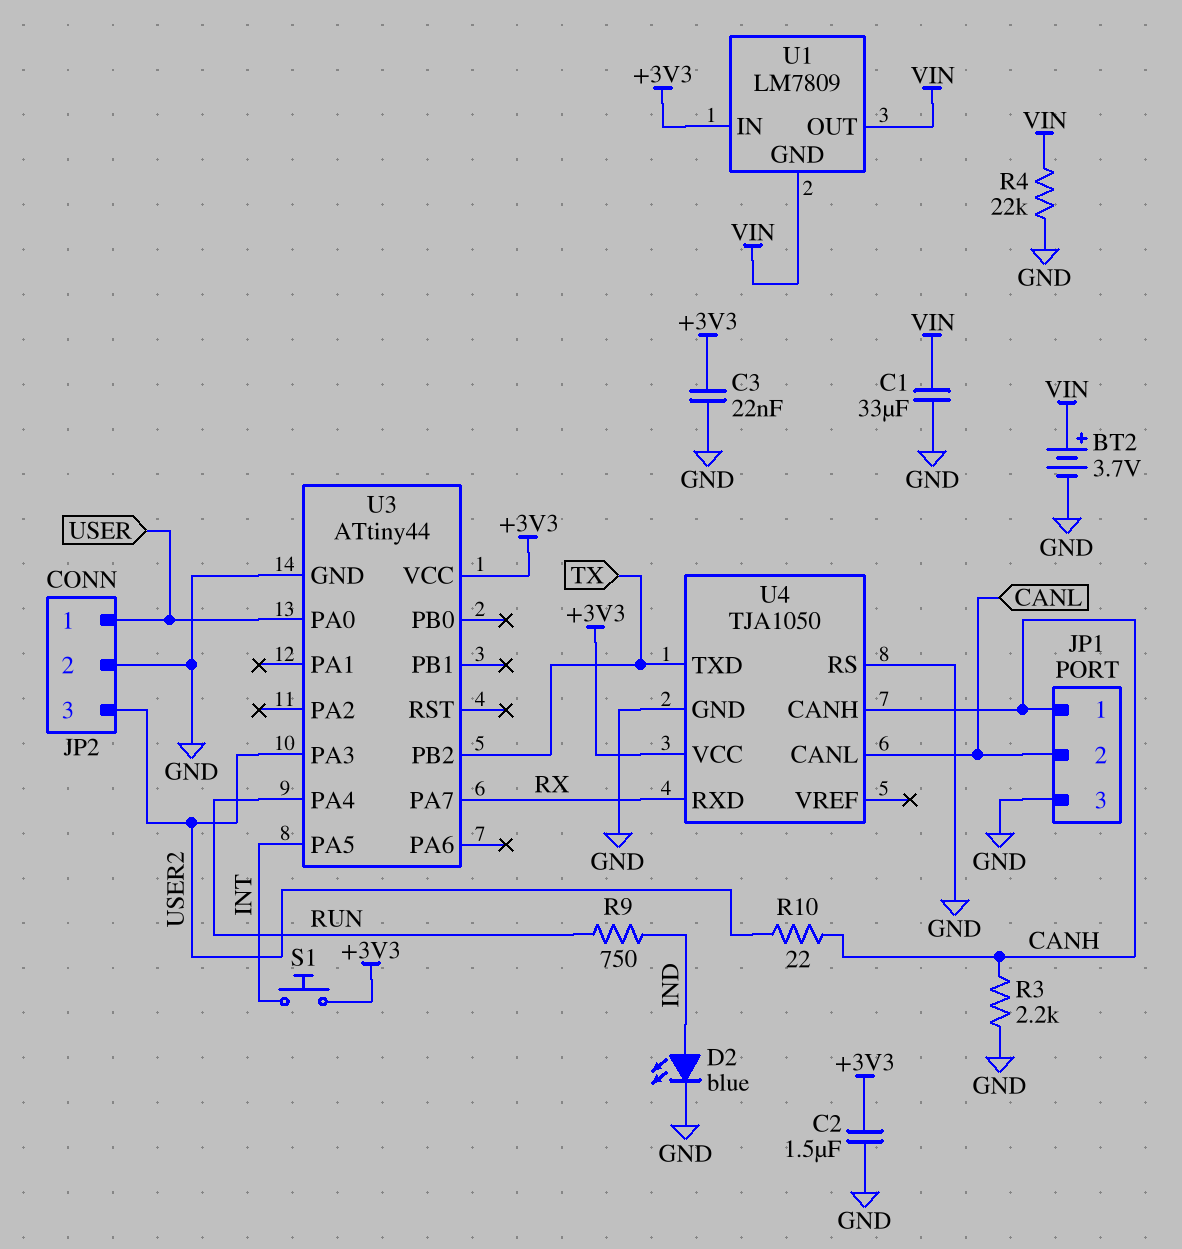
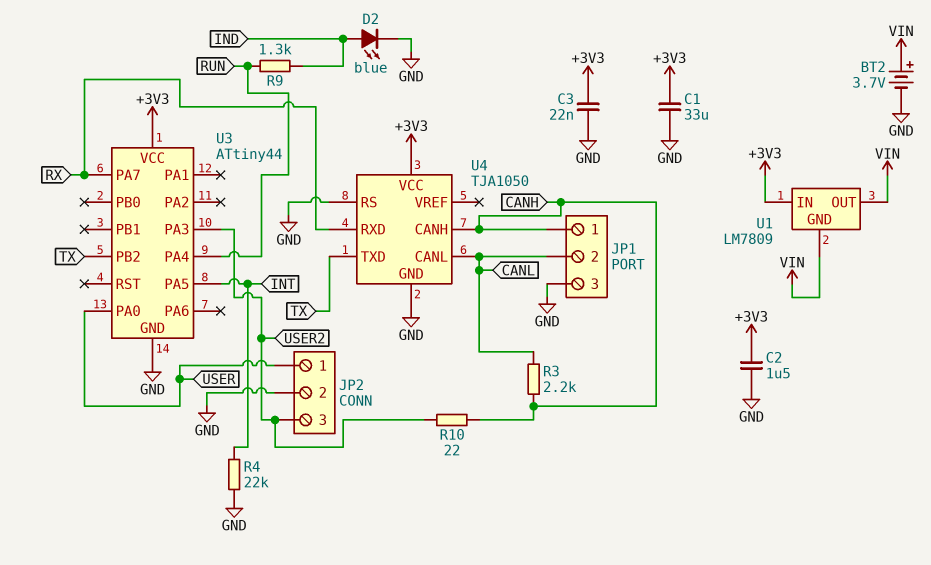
C1: 33uF (GND, VIN) -> 33uF (+3V3, GND)
R3: 2.2k (CANH, GND) -> 2.2k (CANH, CANL)
R4: 22k (GND, VIN) -> 22k (GND, INT)
R9: 750 (IND, RUN) -> 1.3k (IND, RUN)
S1: button (+3V3, INT) -> none

